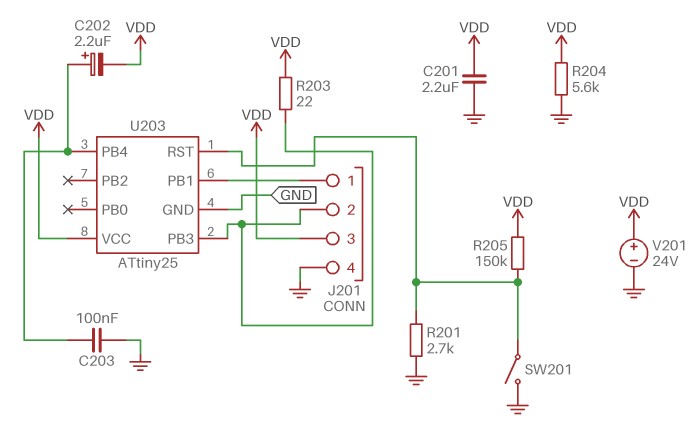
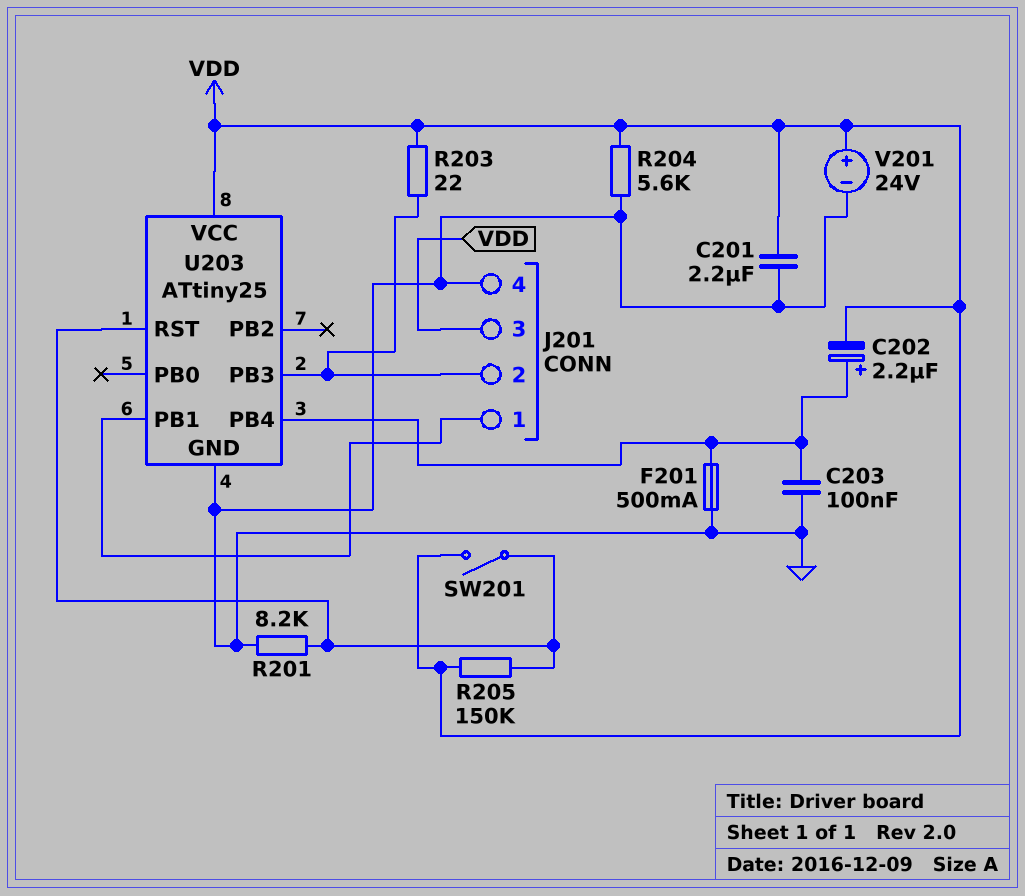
F201: none -> 500mA (GND, U203/PB4)
R201: 2.7k (GND, U203/RST) -> 8.2k (GND, U203/RST)
SW201: switch (GND, U203/RST) -> switch (U203/RST, VDD)

